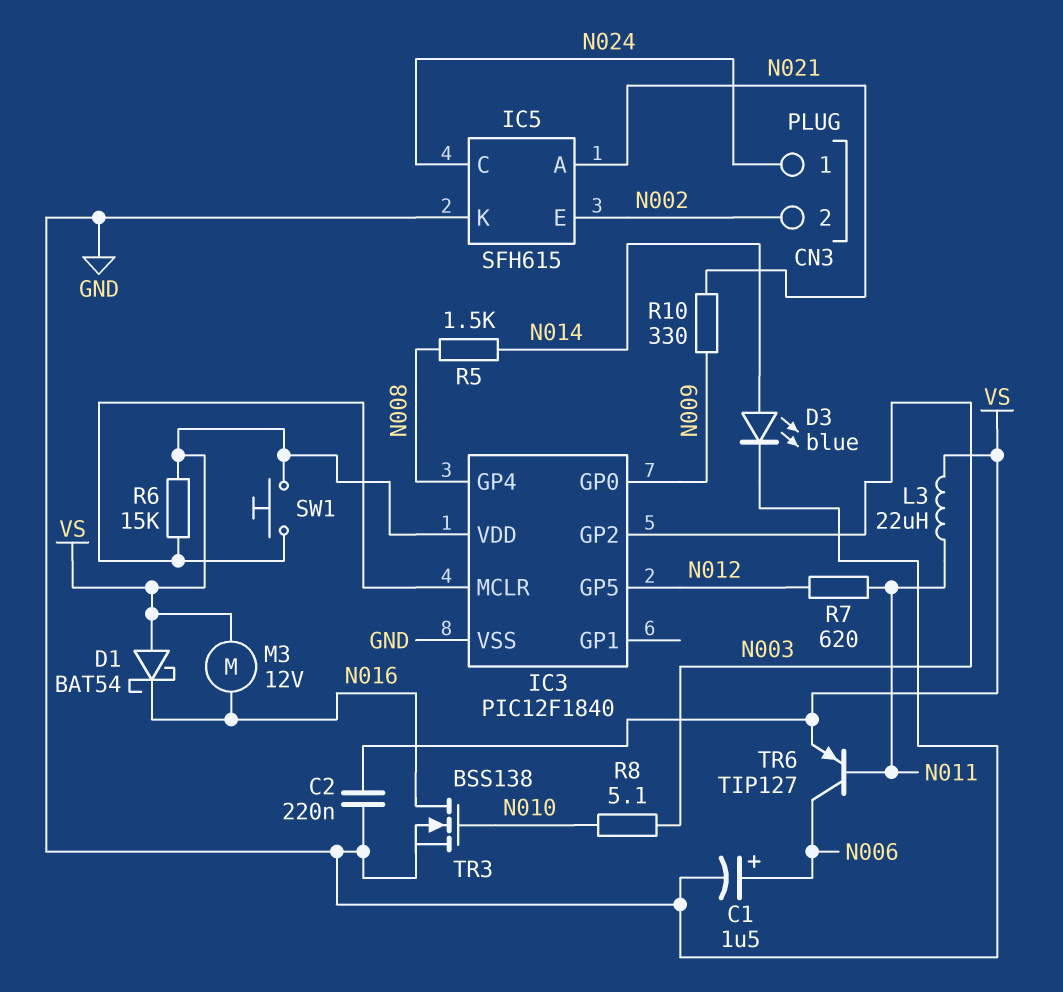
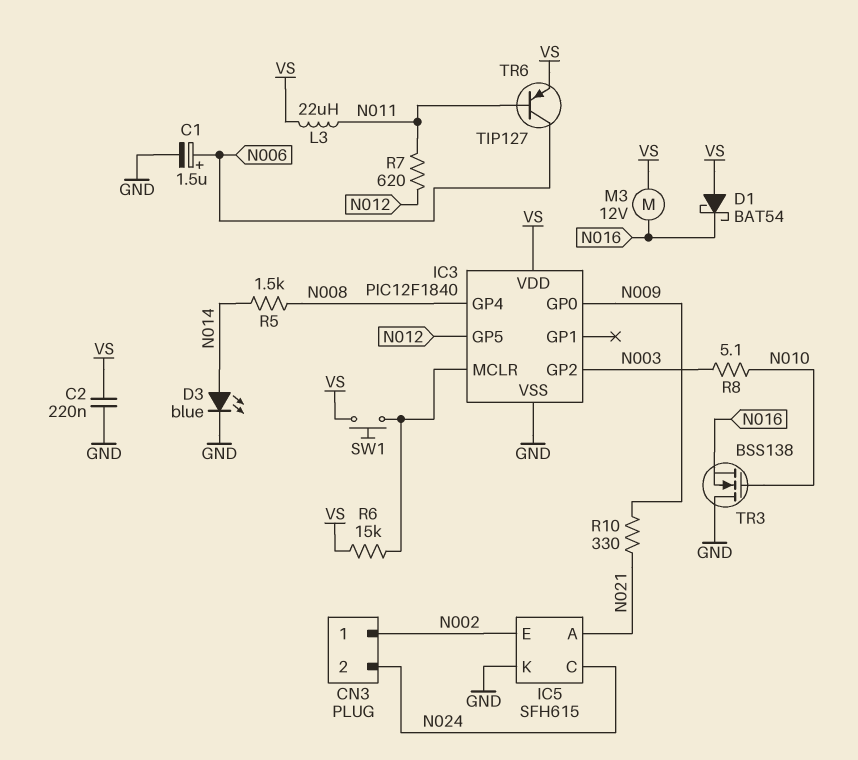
CN3 pin 1: N024 -> N002
CN3 pin 2: N002 -> N024
TR3: NMOS BSS138 (G N010, D N016, S GND) -> NMOS BSS138 (G N010, D GND, S N016)

